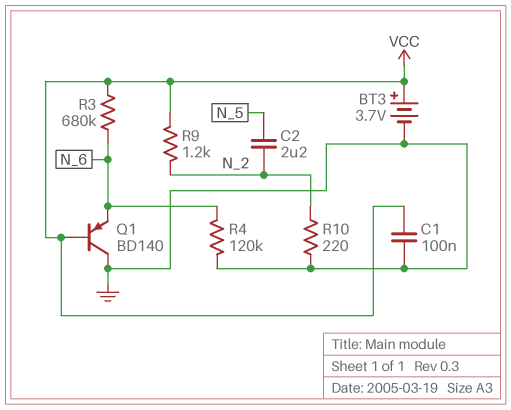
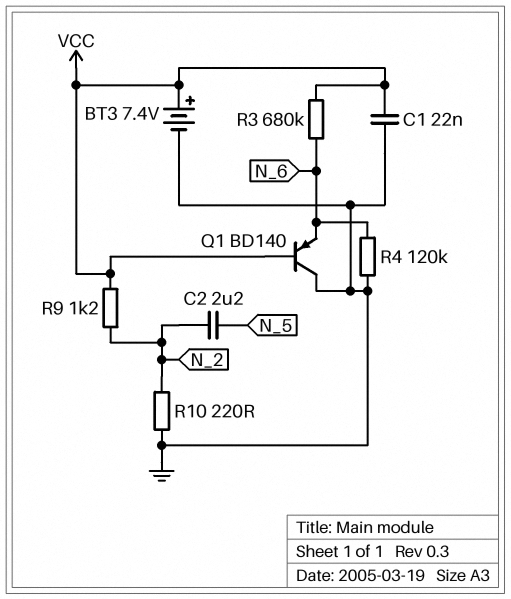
BT3: 3.7V (plus VCC, minus GND) -> 7.4V (plus VCC, minus GND)
C1: 100nF (GND, VCC) -> 22nF (GND, VCC)

